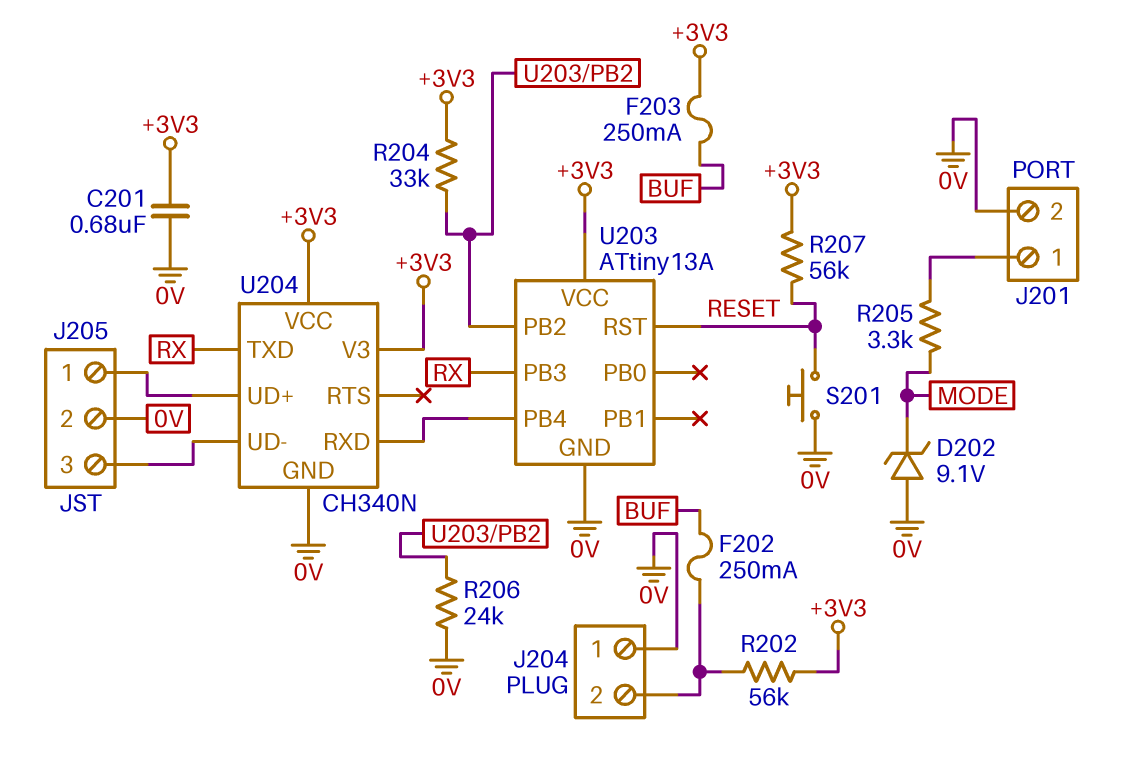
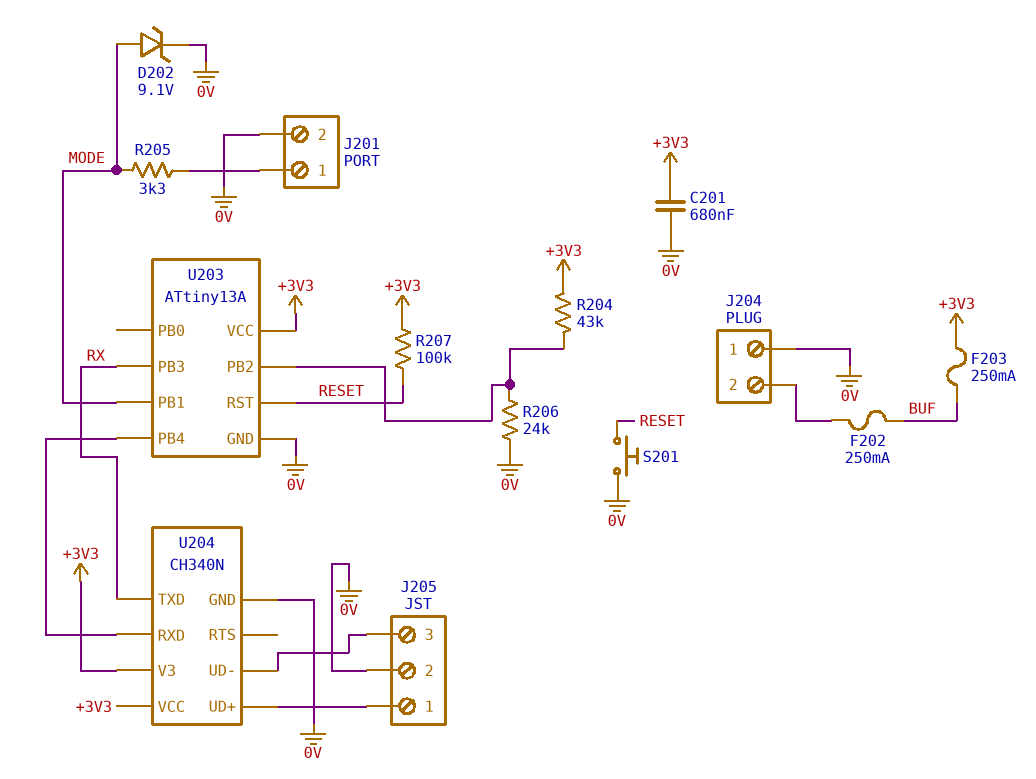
D202: zener 9.1V (A 0V, K MODE) -> zener 9.1V (A MODE, K 0V)
R202: 56k (+3V3, J204/2) -> none
R204: 33k (+3V3, U203/PB2) -> 43k (+3V3, U203/PB2)
R207: 56k (+3V3, RESET) -> 100k (+3V3, RESET)
U203 pin PB1: none -> MODE

